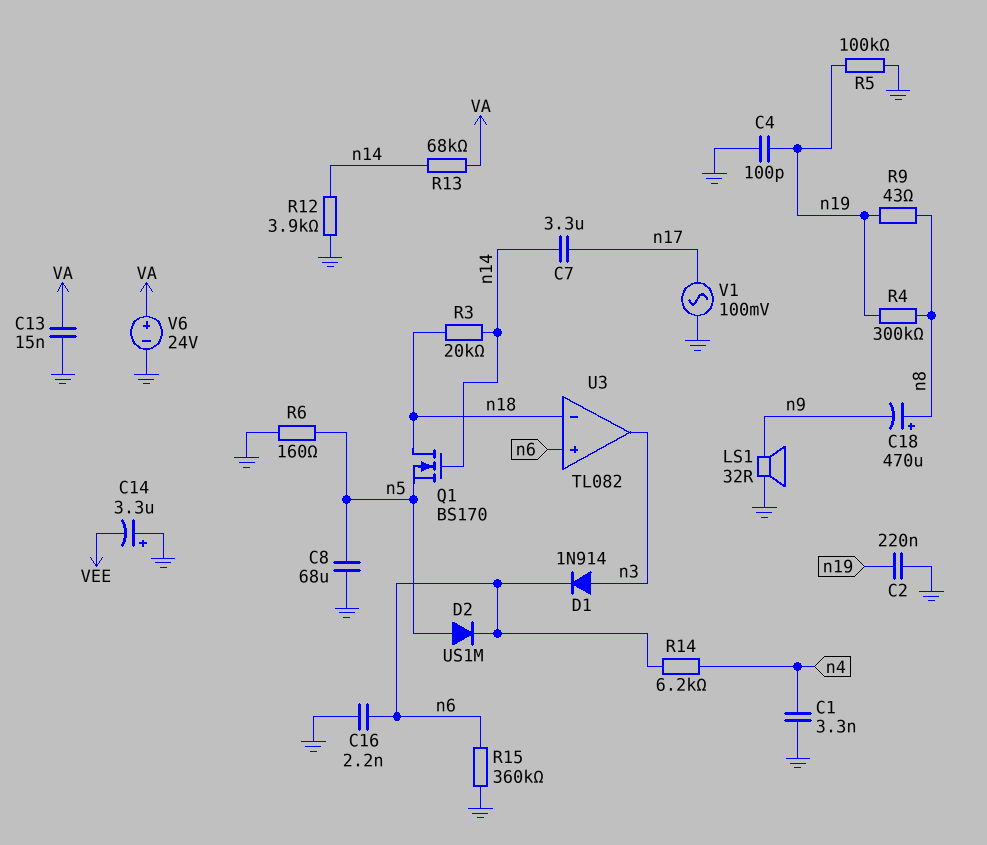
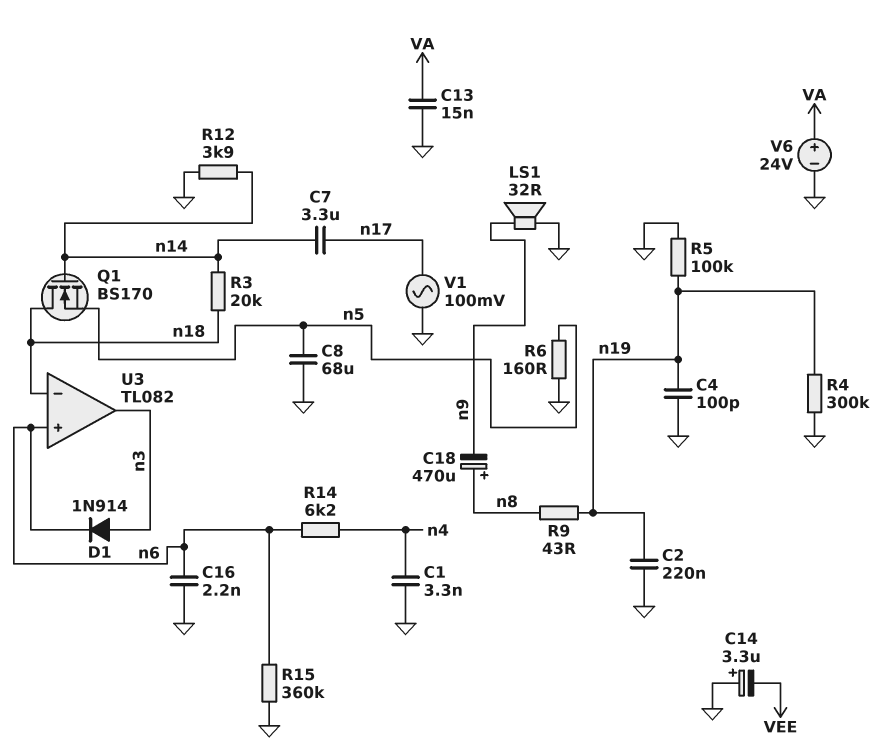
D2: diode US1M (A n5, K n6) -> none
R4: 300k (n8, n19) -> 300k (GND, n19)
R13: 68k (VA, n14) -> none

